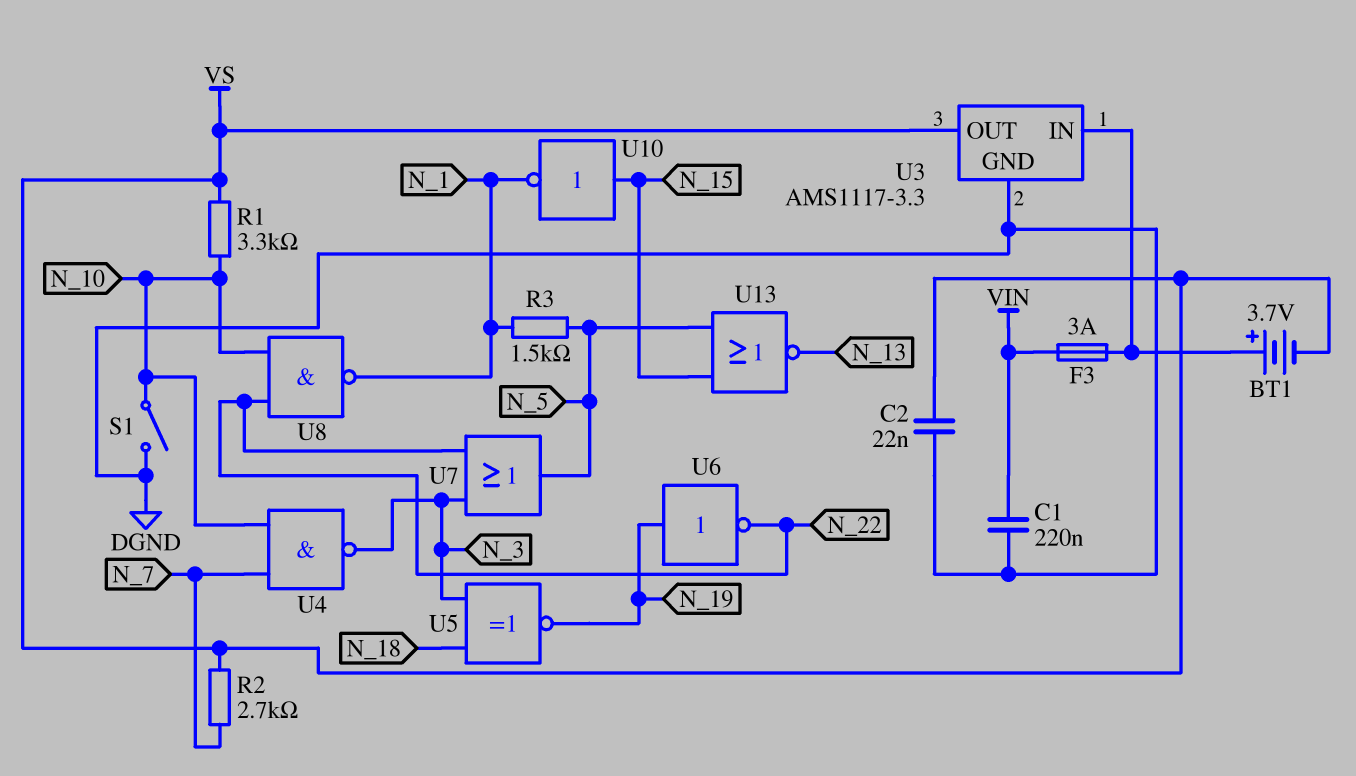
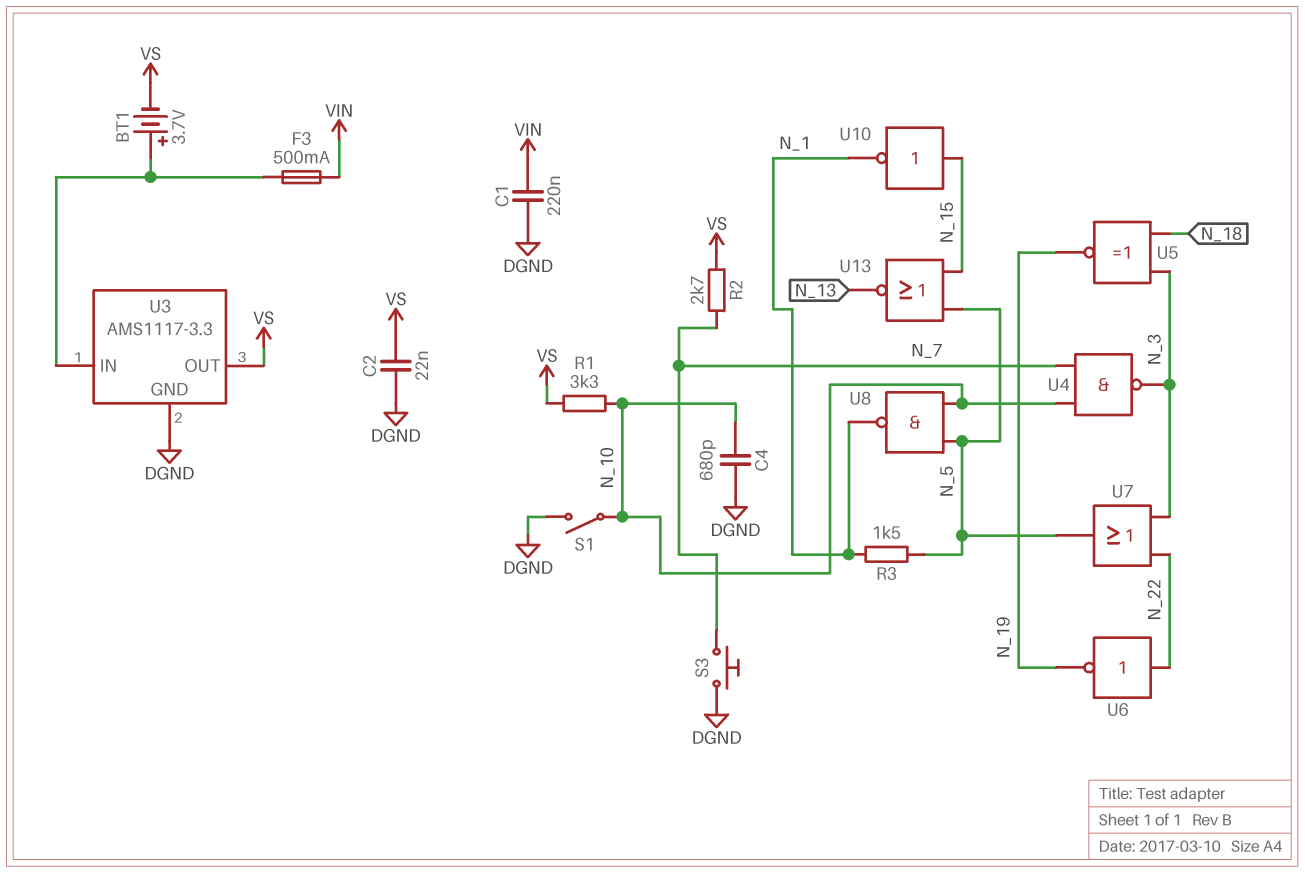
C4: none -> 680pF (DGND, N_10)
F3: 3A (U3/IN, VIN) -> 500mA (U3/IN, VIN)
S3: none -> button (DGND, N_7)
U6: NOT (in N_19, out N_22) -> NOT (in N_22, out N_19)
U8: NAND (in N_10, in N_22, out N_1) -> NAND (in N_5, in N_10, out N_1)

